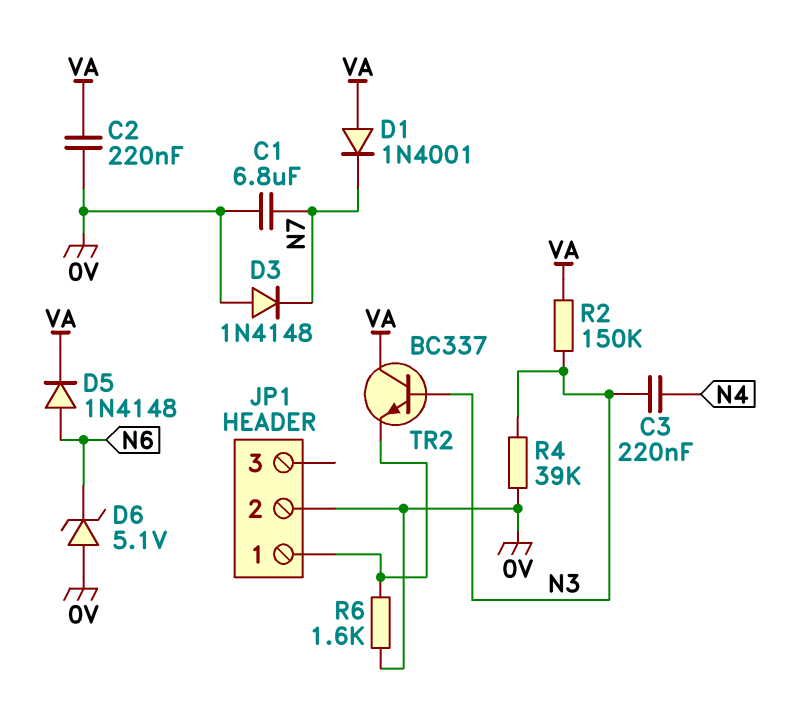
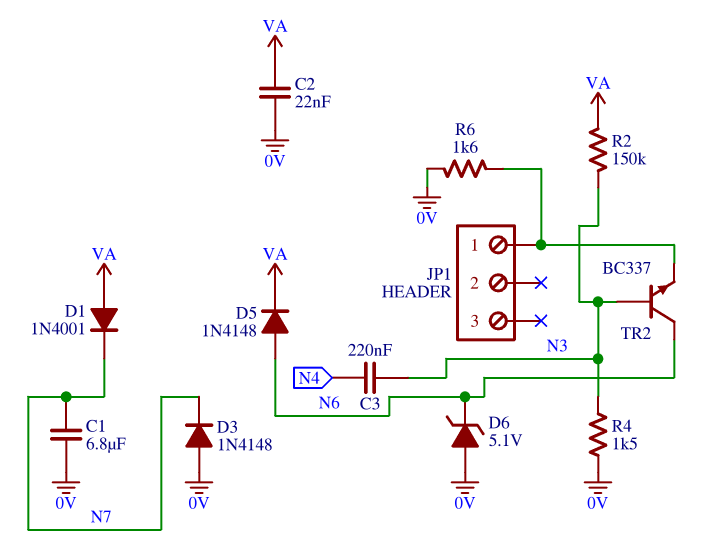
C2: 220nF (0V, VA) -> 22nF (0V, VA)
JP1 pin 2: 0V -> none
R4: 39k (0V, N3) -> 1.5k (0V, N3)
TR2: NPN BC337 (B N3, C VA, E JP1/1) -> NPN BC337 (B N3, C N6, E JP1/1)

